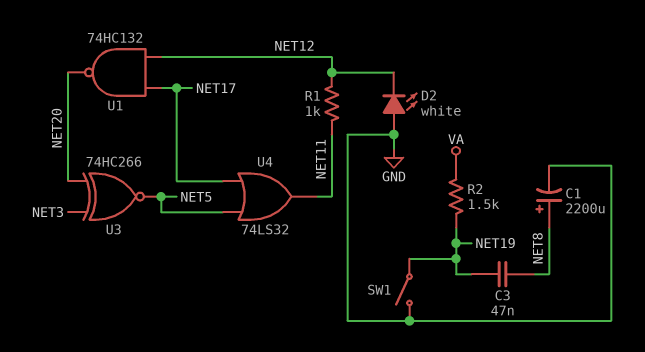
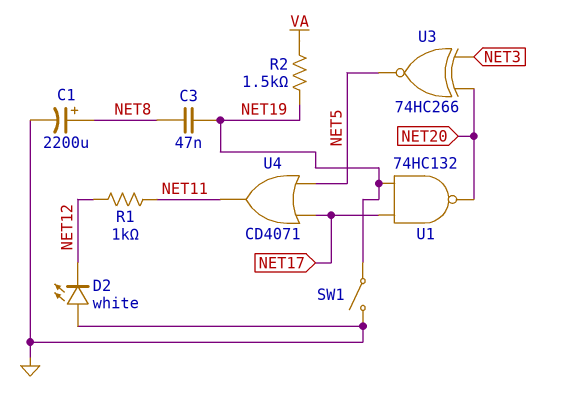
U1: NAND 74HC132 (in NET12, in NET17, out NET20) -> NAND 74HC132 (in NET17, in NET19, out NET20)
U4: OR 74LS32 (in NET5, in NET17, out NET11) -> OR CD4071 (in NET5, in NET17, out NET11)

